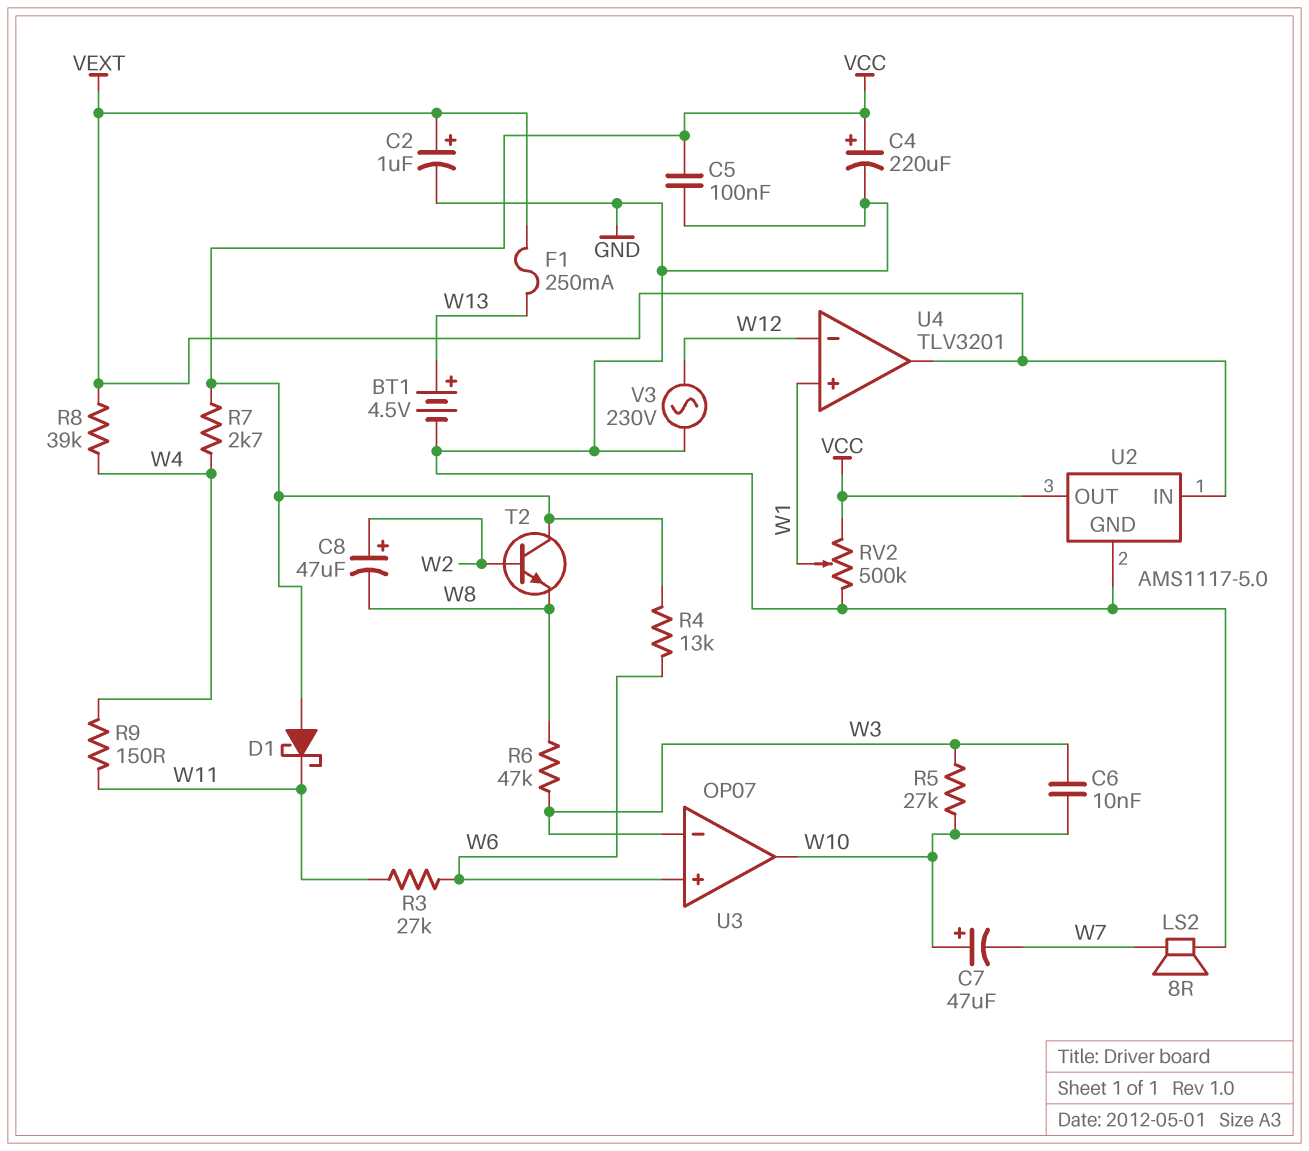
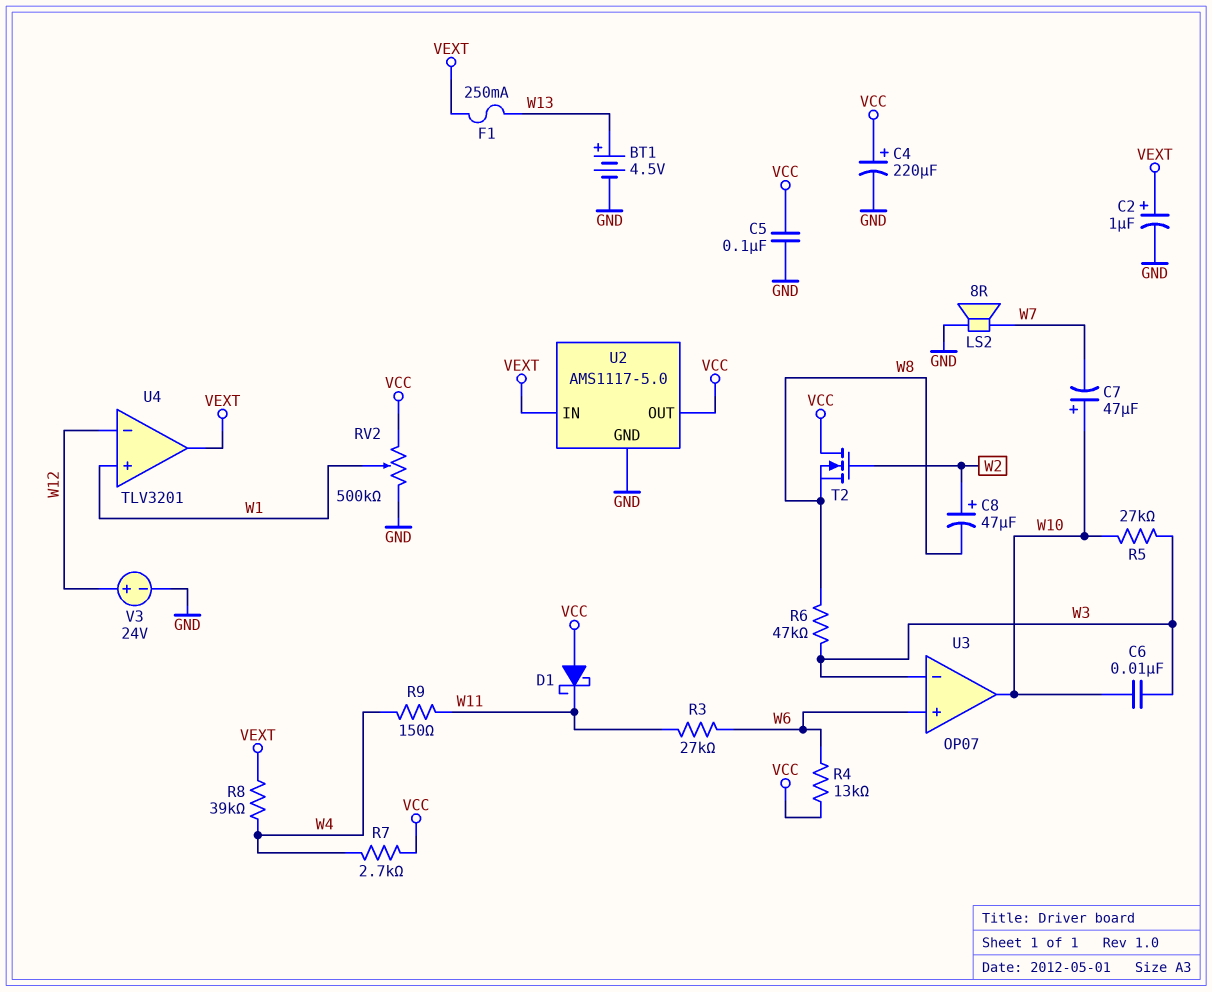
T2: NPN (B W2, C VCC, E W8) -> NMOS (G W2, D VCC, S W8)
V3: AC 230V (GND, W12) -> 24V (plus W12, minus GND)

